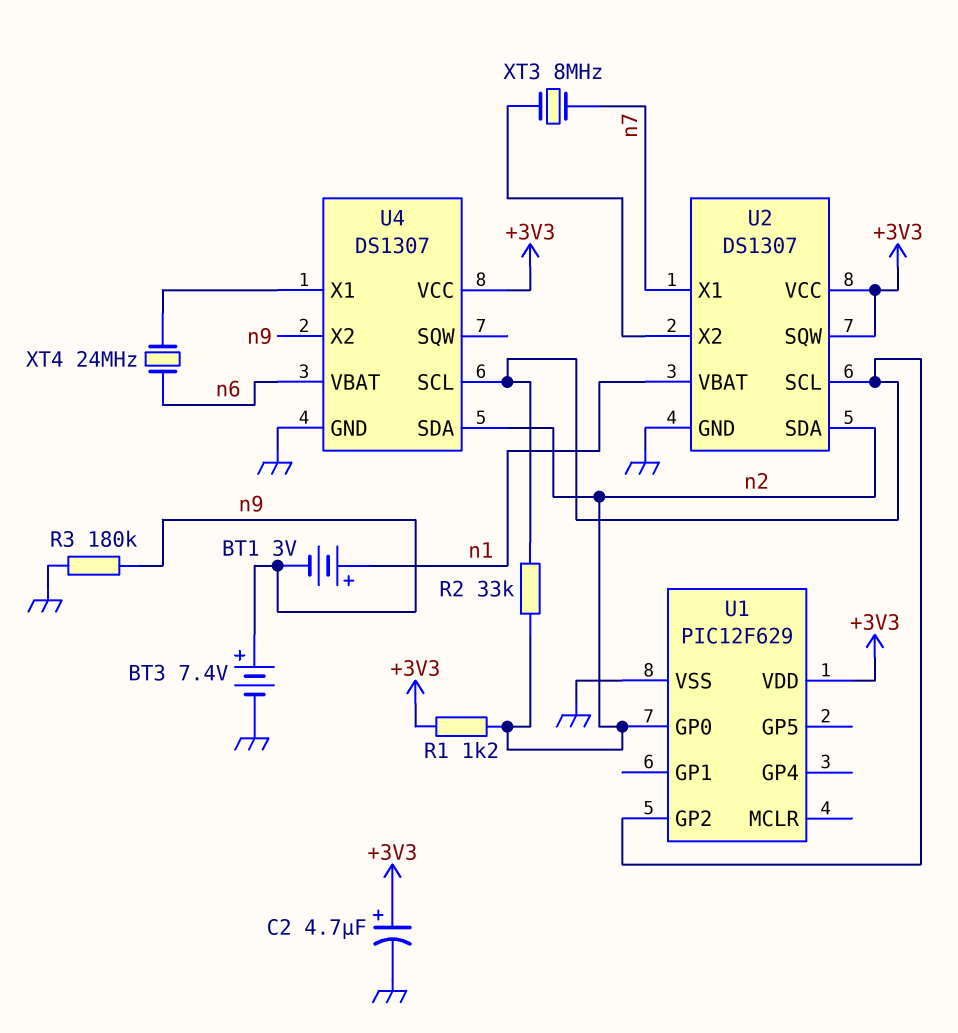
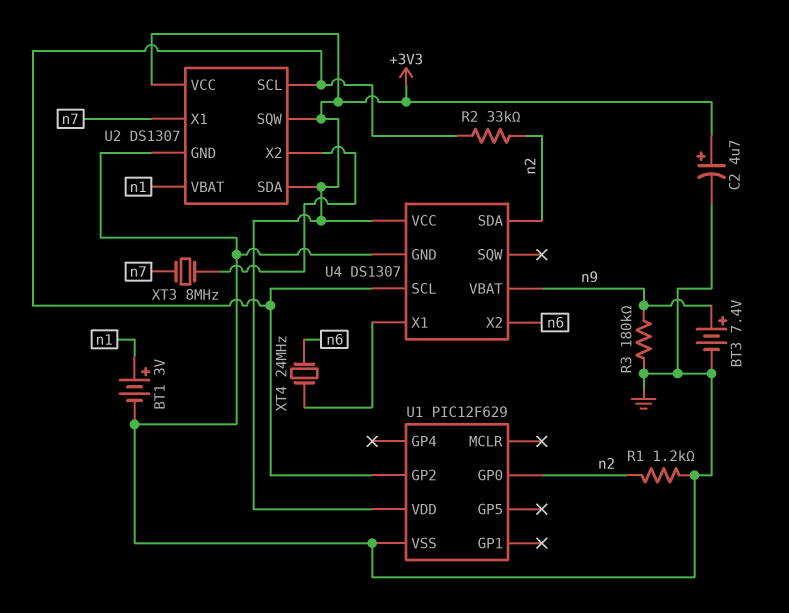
BT1: 3V (plus n1, minus n9) -> 3V (plus n1, minus GND)
R1: 1.2k (+3V3, n2) -> 1.2k (GND, n2)
U2 pin SDA: n2 -> +3V3
U4 pin VBAT: n6 -> n9
U4 pin X2: n9 -> n6

